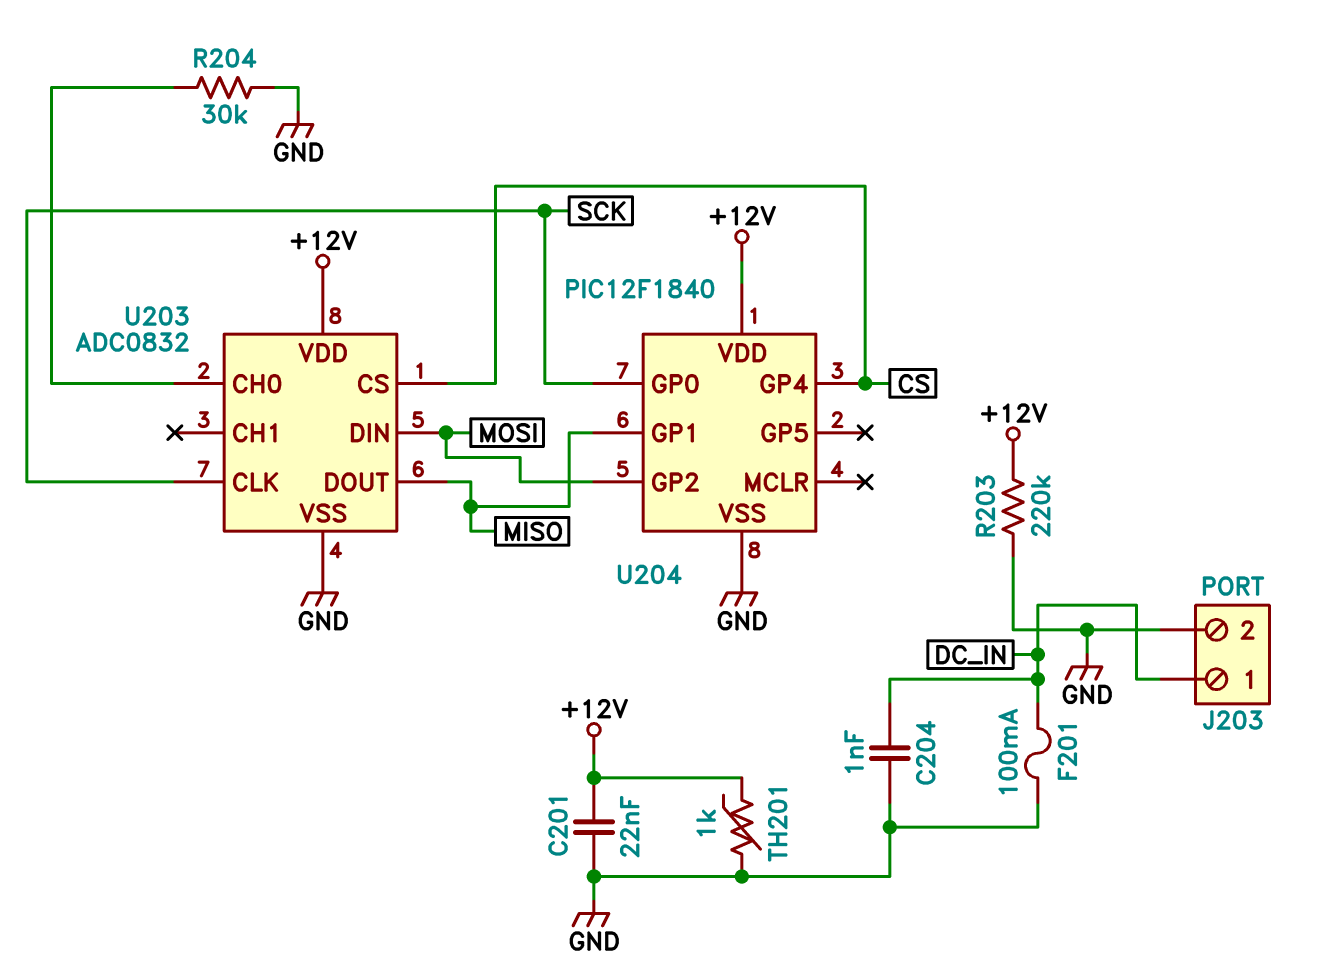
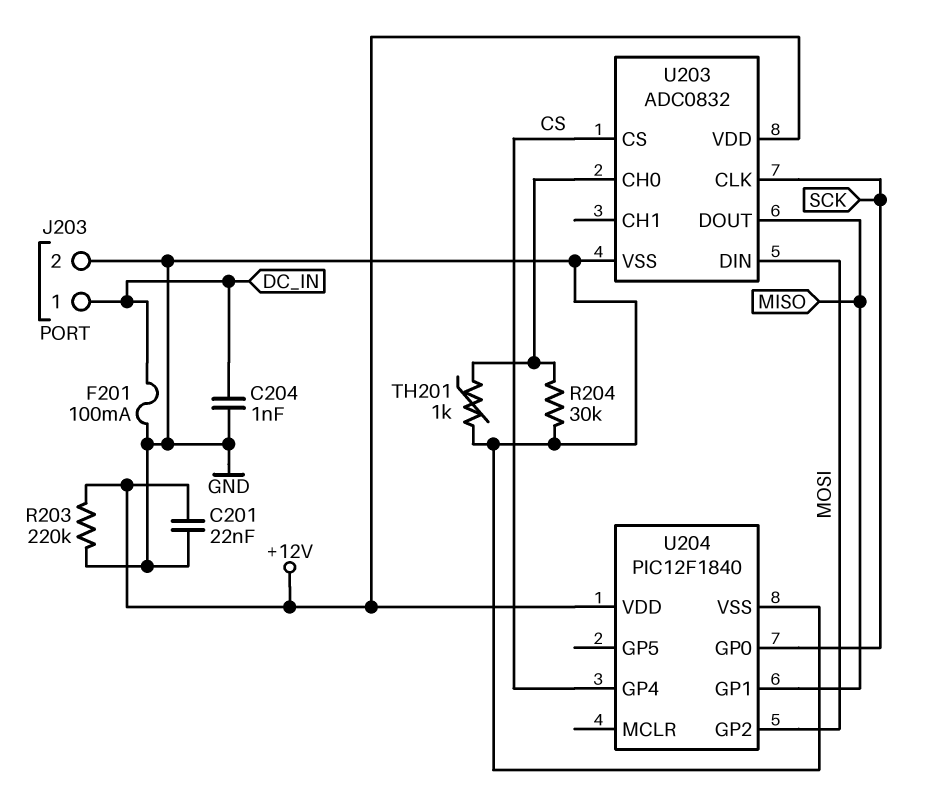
TH201: 1k (+12V, GND) -> 1k (GND, U203/CH0)

